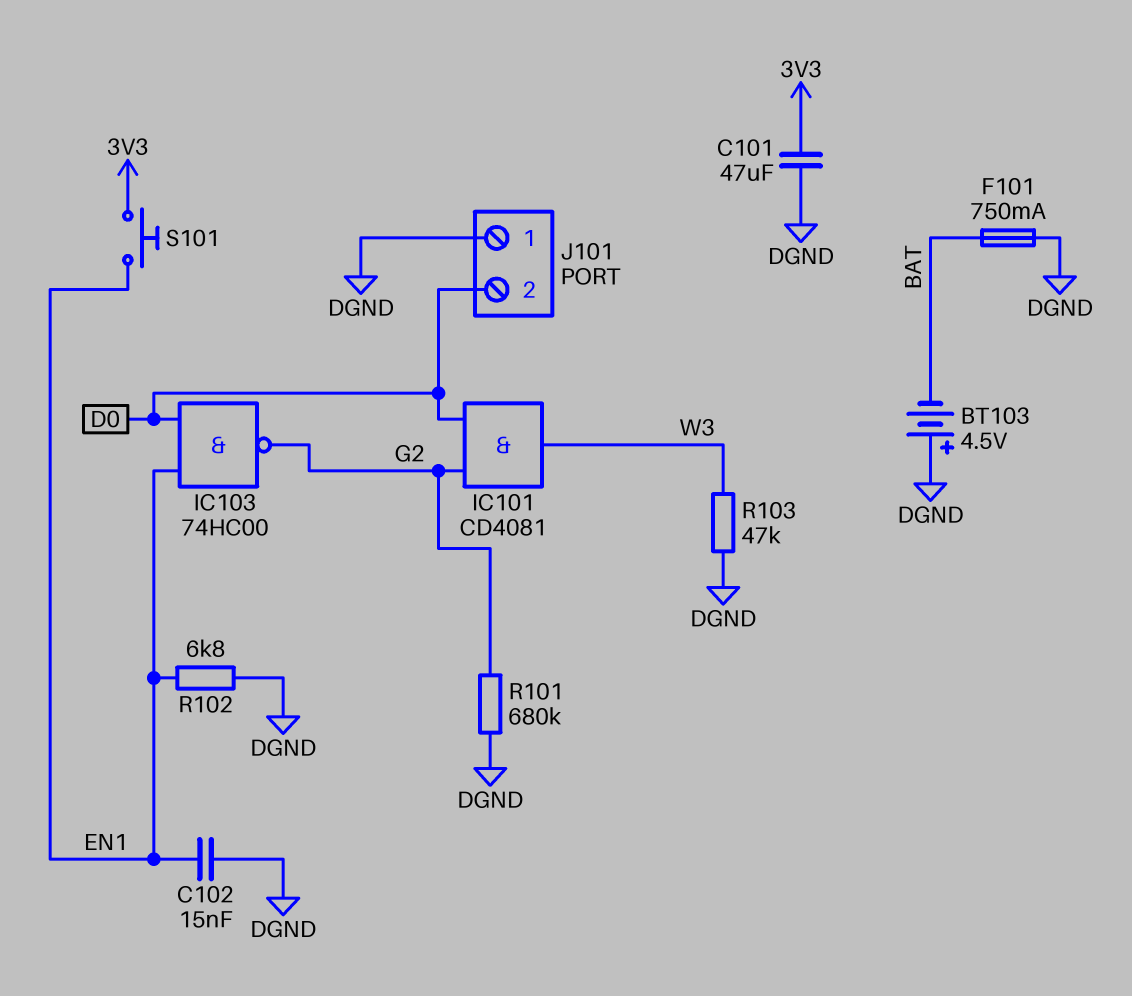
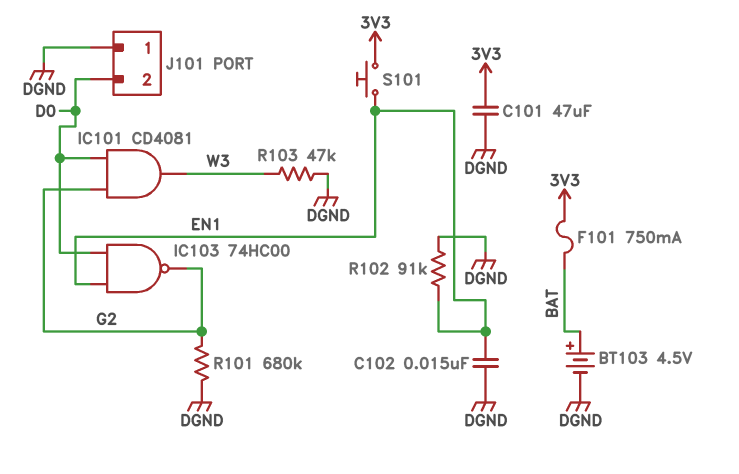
BT103: 4.5V (plus DGND, minus BAT) -> 4.5V (plus BAT, minus DGND)
F101: 750mA (BAT, DGND) -> 750mA (3V3, BAT)
R102: 6.8k (DGND, EN1) -> 91k (DGND, EN1)

